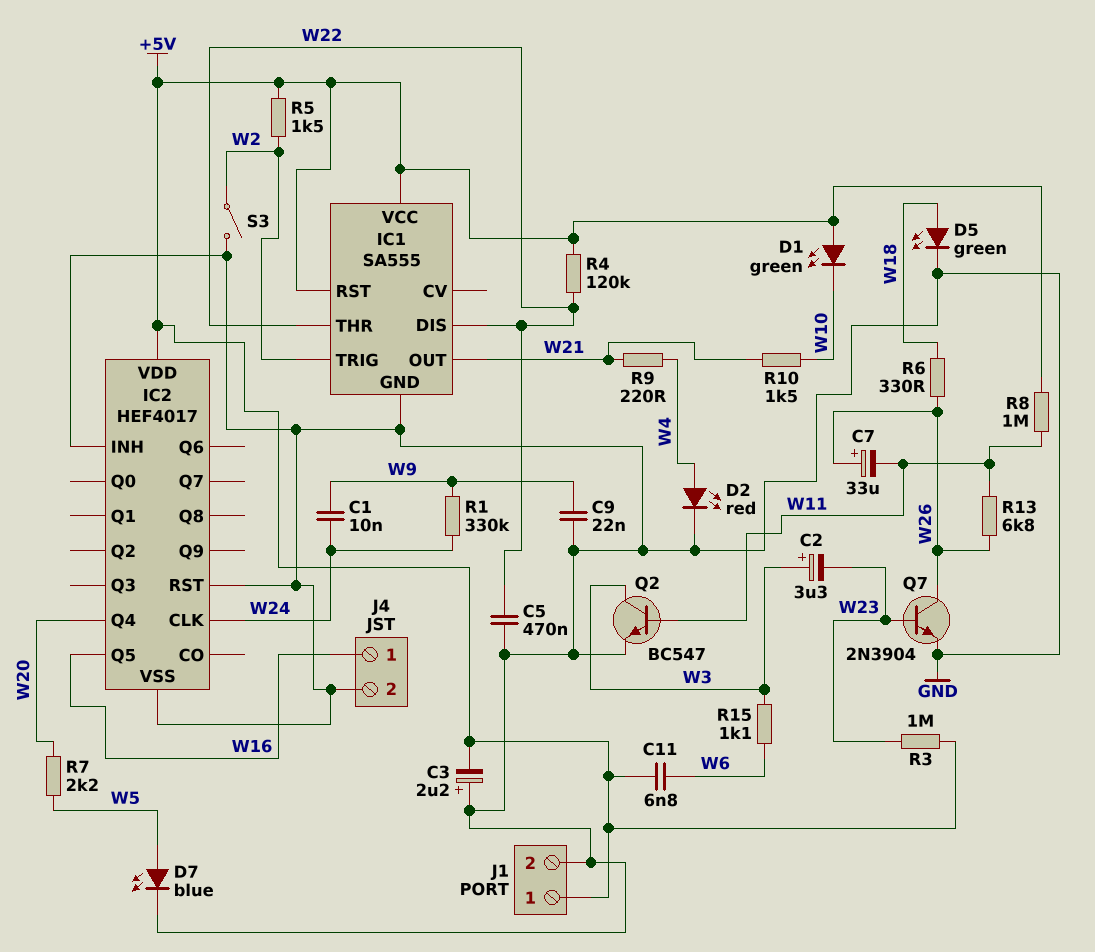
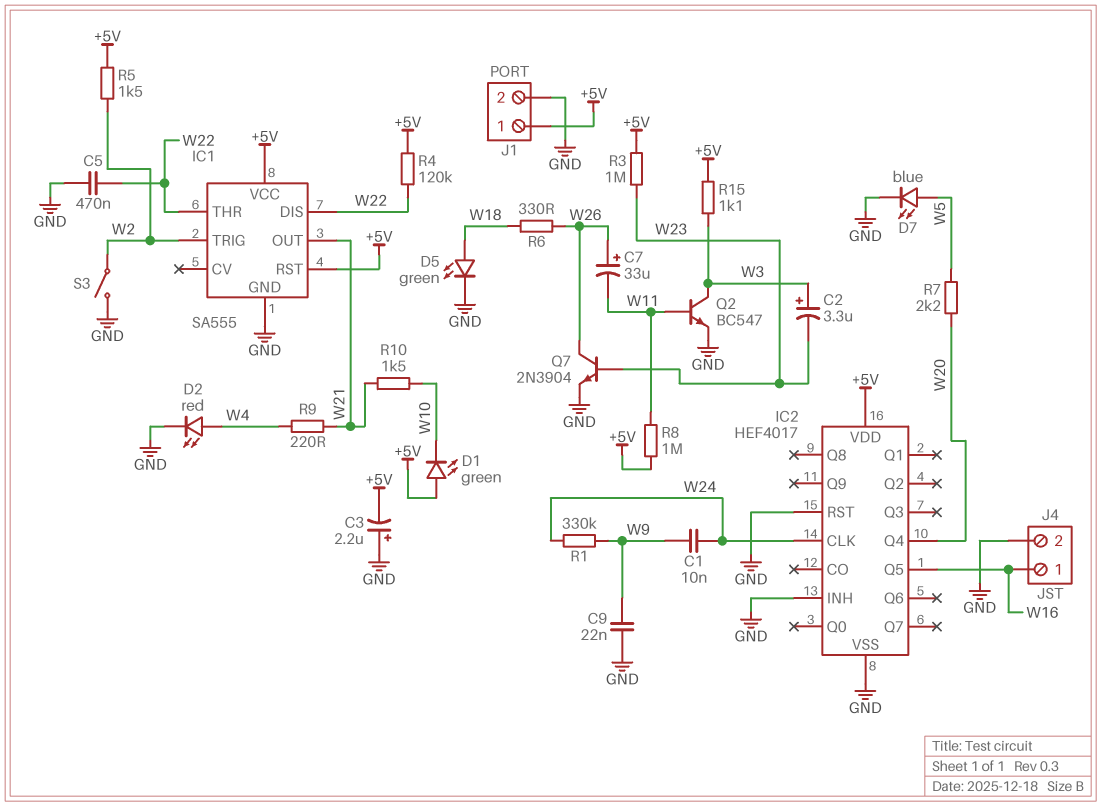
C11: 6.8nF (+5V, W6) -> none
R13: 6.8k (W11, W26) -> none
R15: 1.1k (W3, W6) -> 1.1k (+5V, W3)

